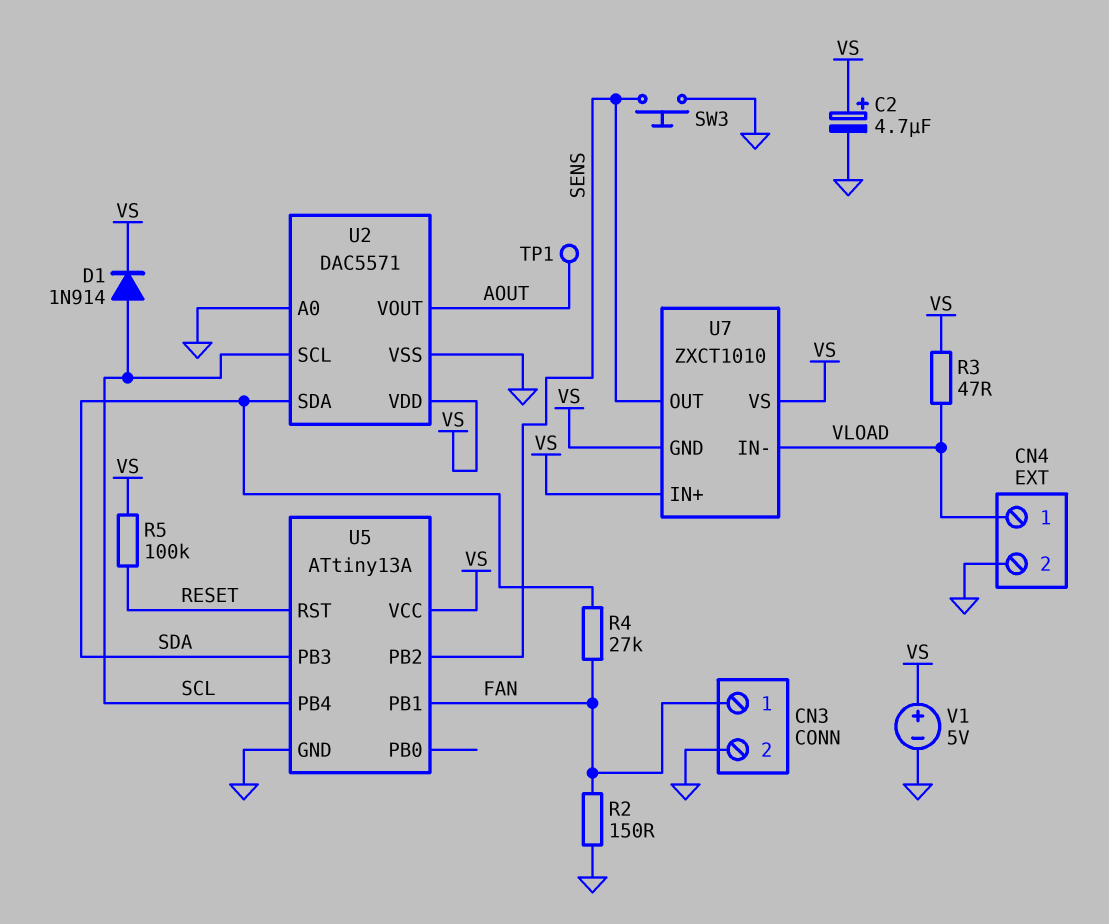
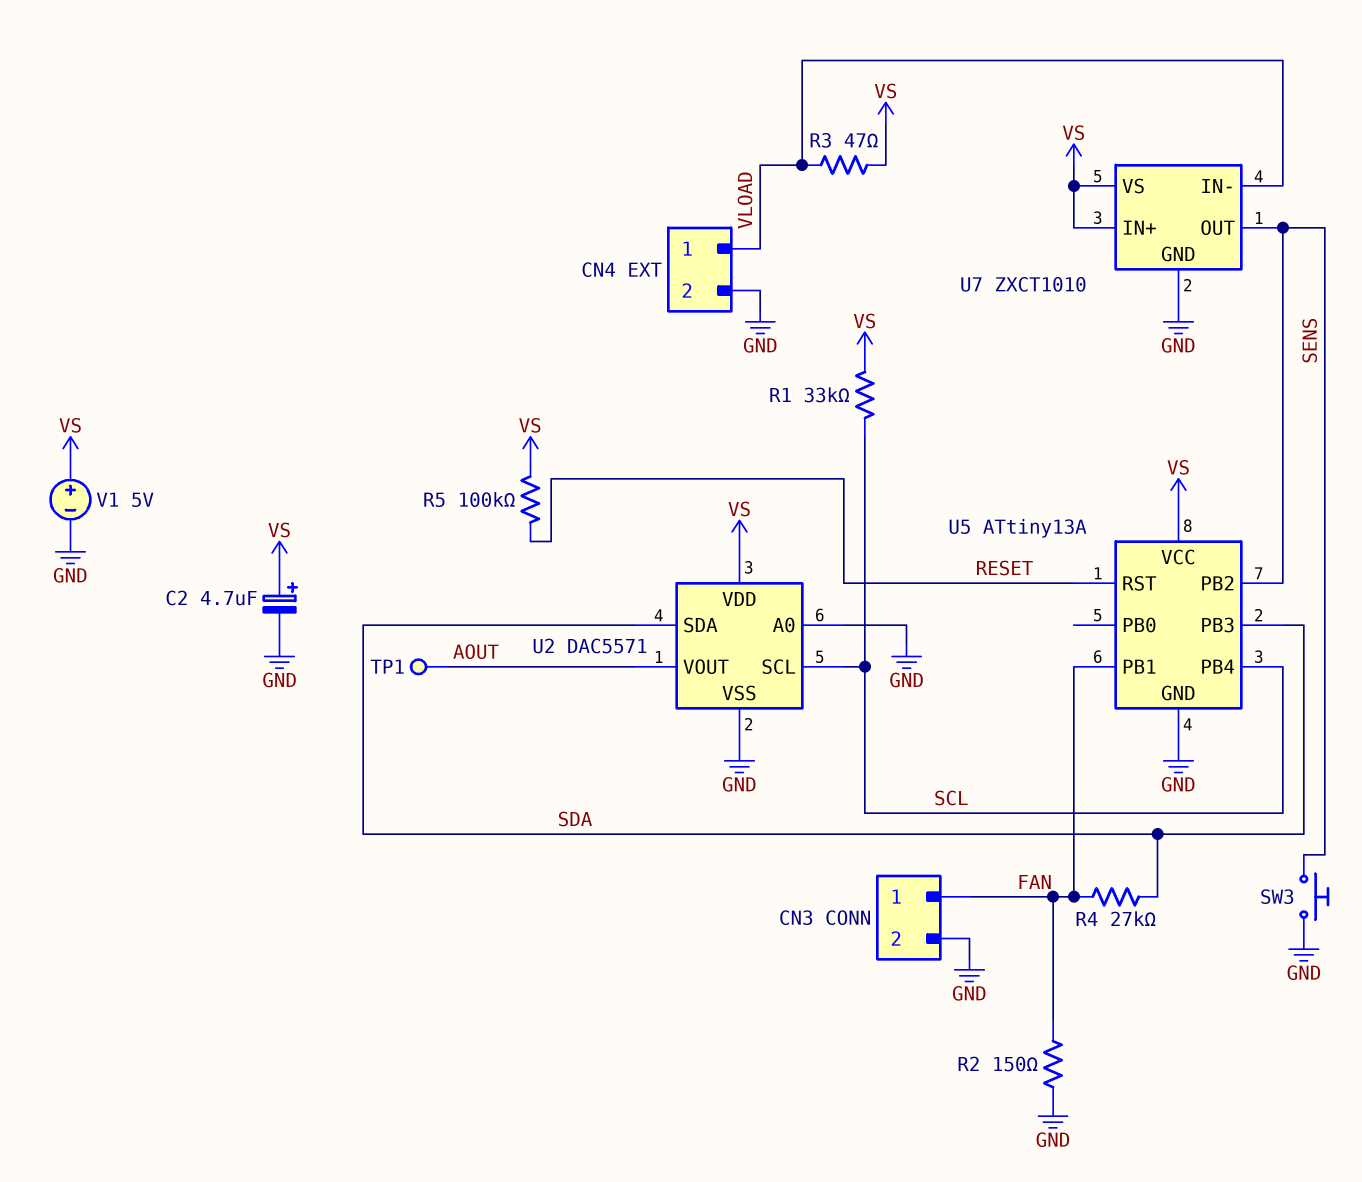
D1: diode 1N914 (A SCL, K VS) -> none
R1: none -> 33k (SCL, VS)
U7 pin GND: VS -> GND

